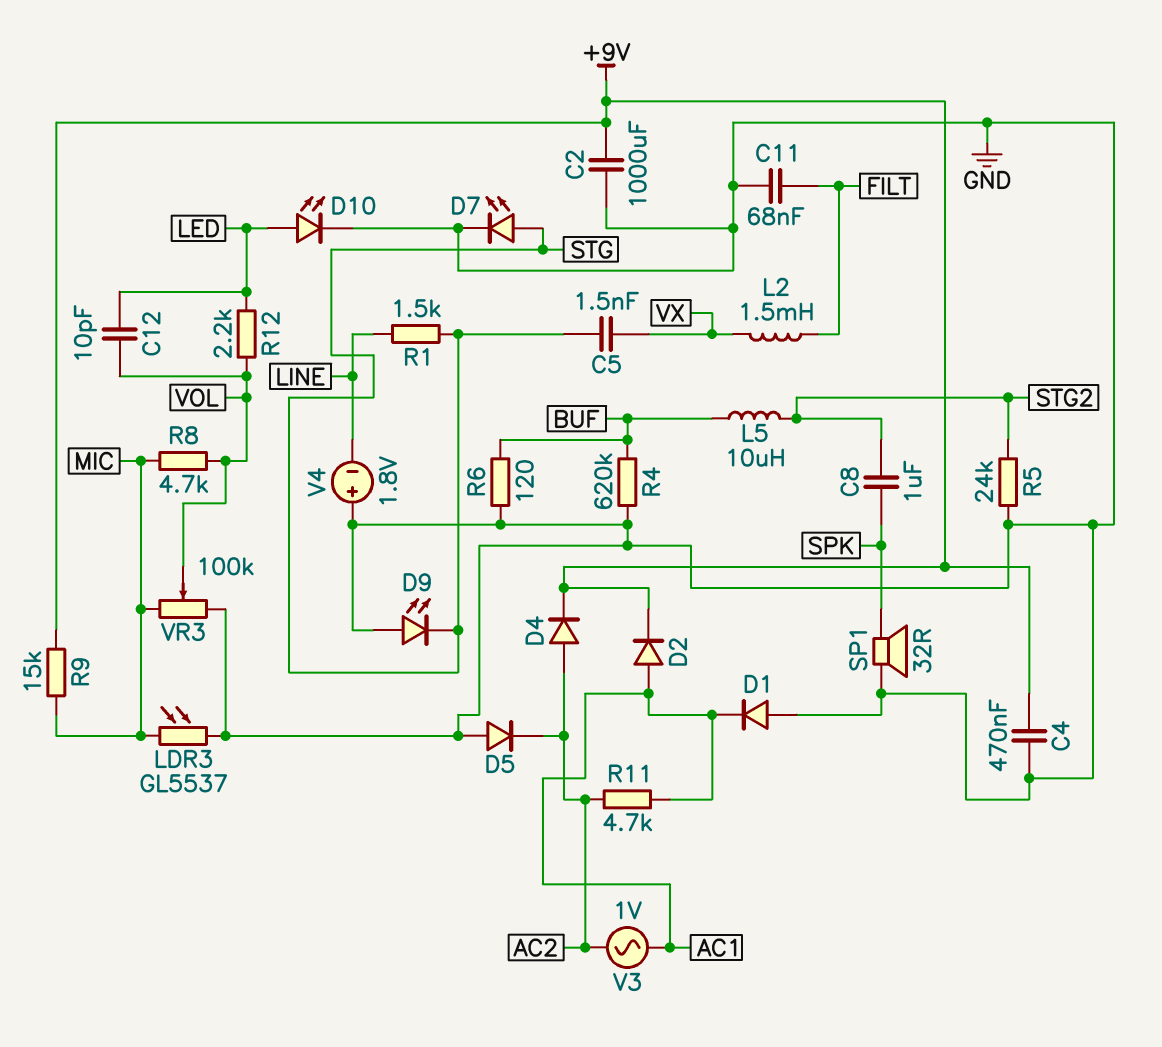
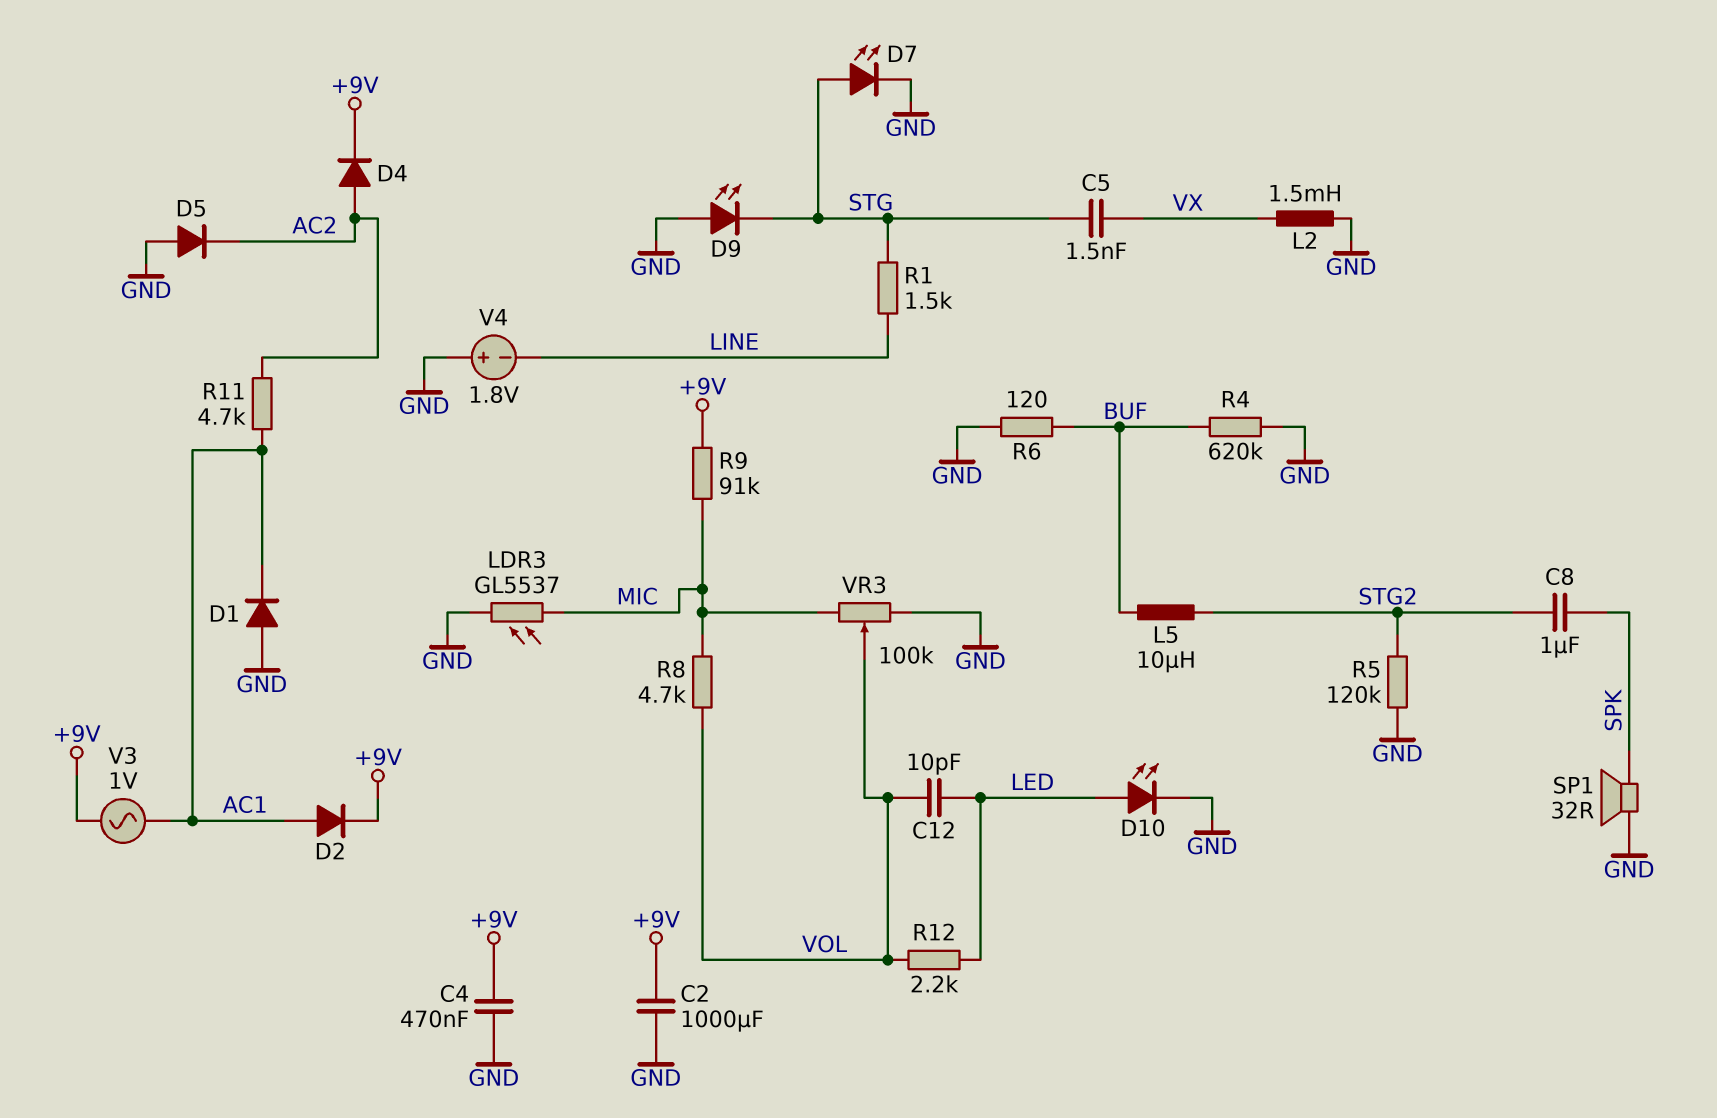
C11: 68nF (FILT, GND) -> none
L2: 1.5mH (FILT, VX) -> 1.5mH (GND, VX)
R5: 24k (GND, STG2) -> 120k (GND, STG2)
R9: 15k (+9V, MIC) -> 91k (+9V, MIC)
V3: AC 1V (AC1, AC2) -> AC 1V (+9V, AC1)

